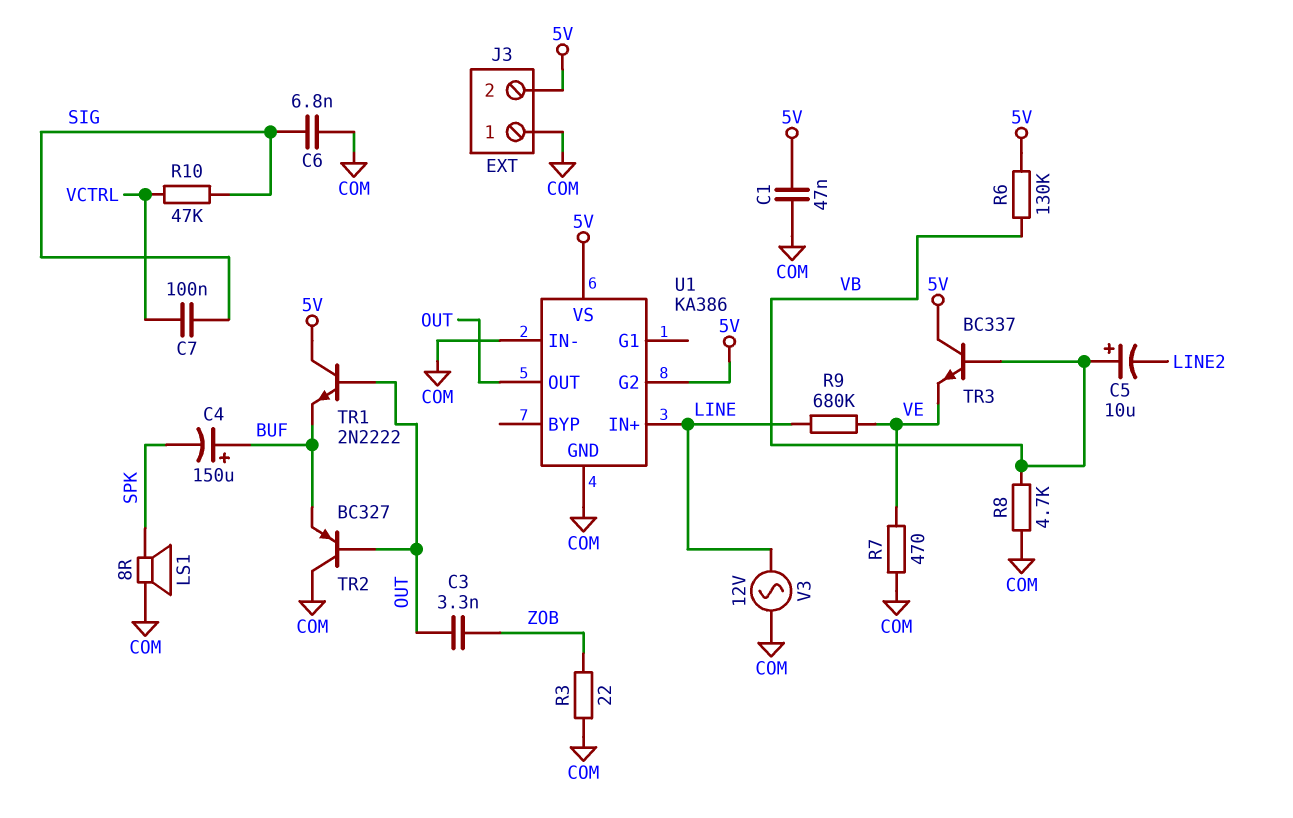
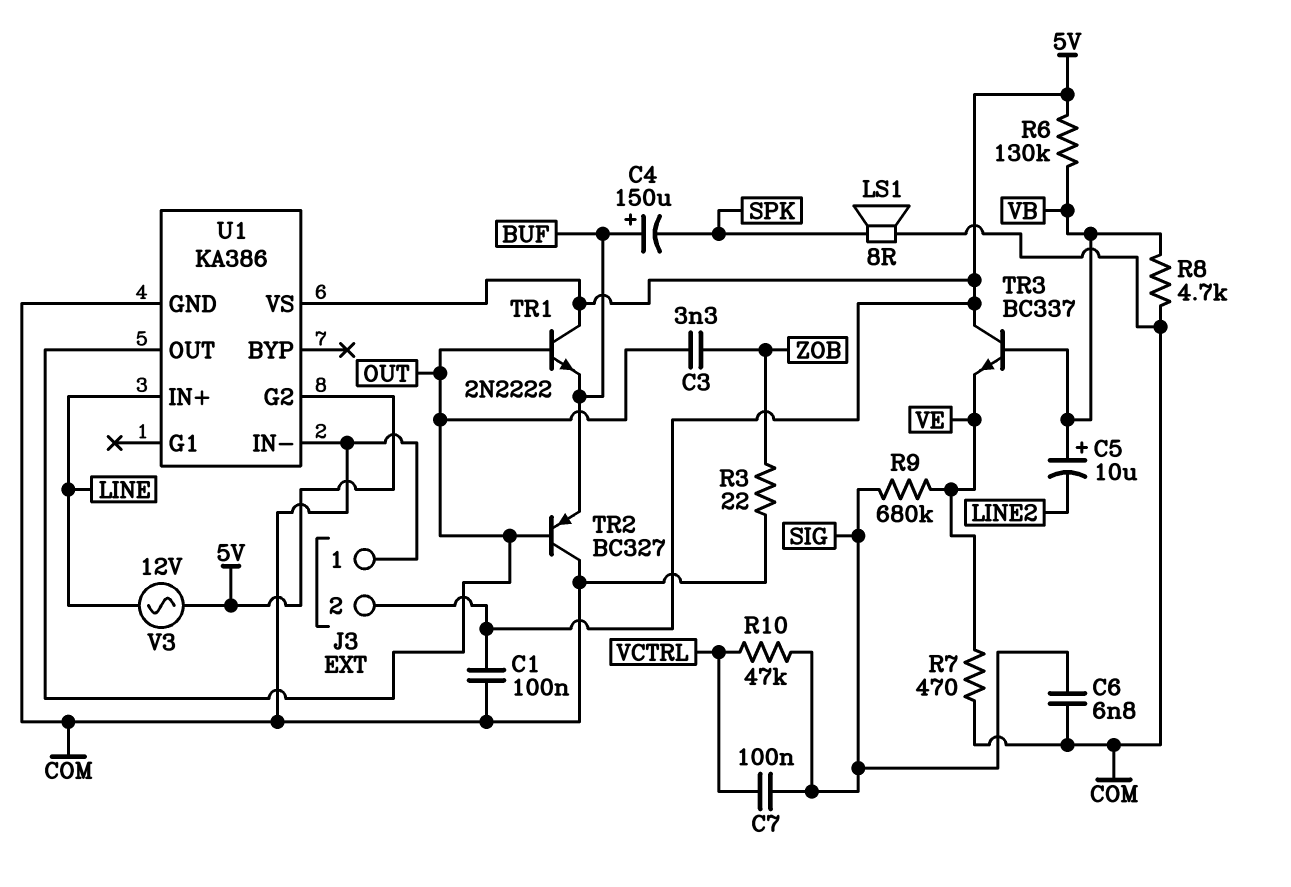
C1: 47nF (5V, COM) -> 100nF (5V, COM)
R9: 680k (LINE, VE) -> 680k (SIG, VE)
V3: AC 12V (COM, LINE) -> AC 12V (5V, LINE)

